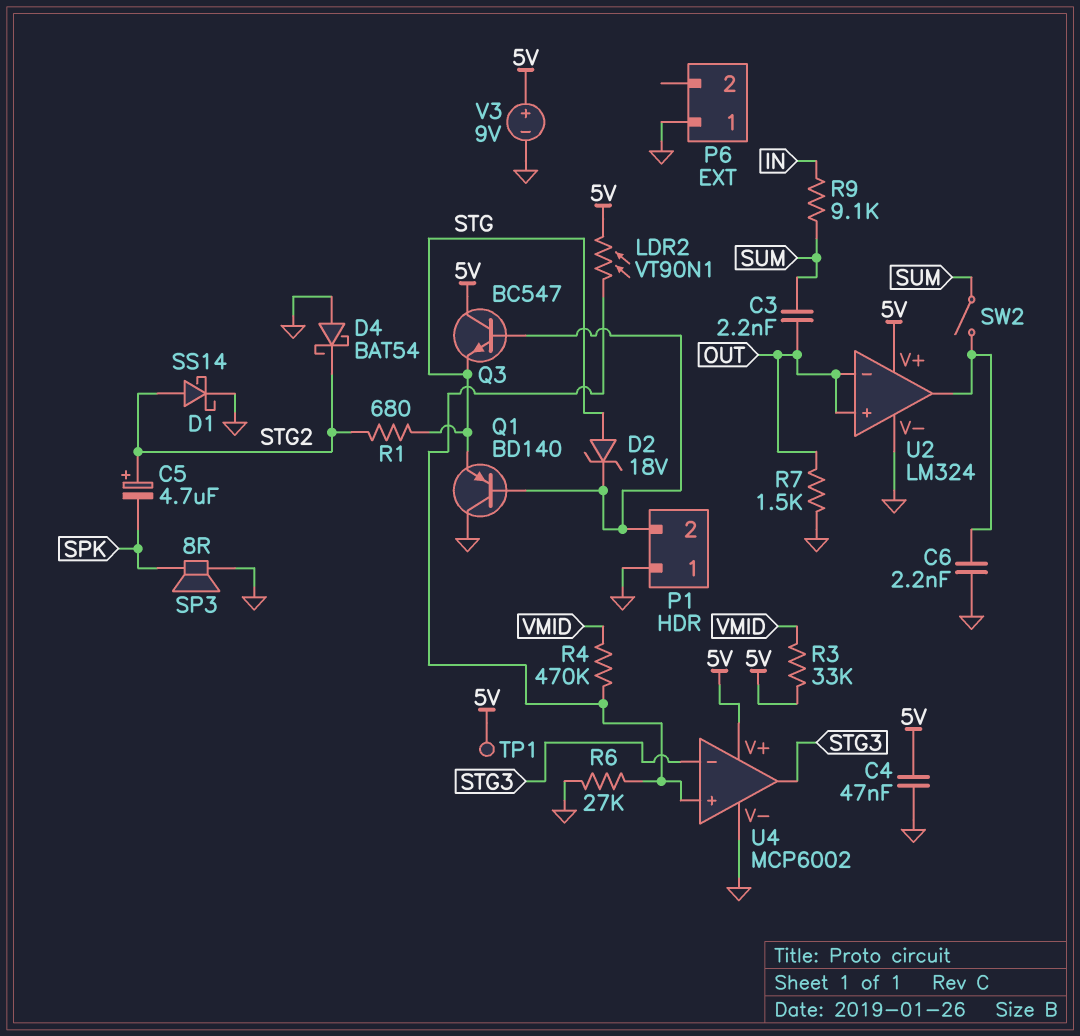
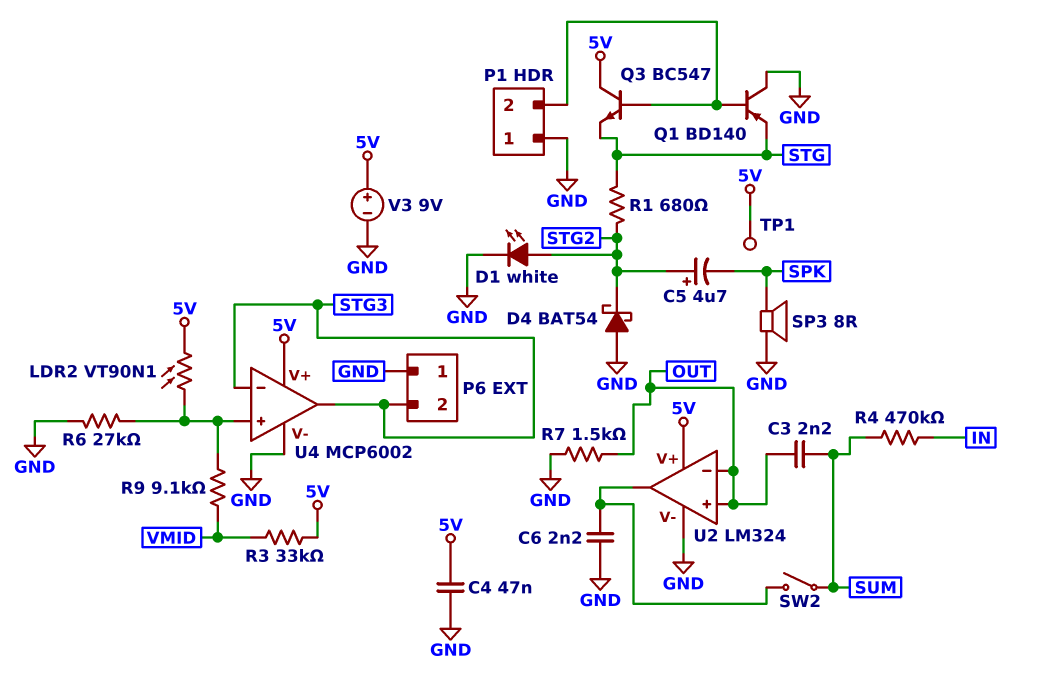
D1: schottky SS14 (A STG2, K GND) -> LED white (A STG2, K GND)
D2: zener 18V (A STG, K P1/2) -> none
P6 pin 2: none -> STG3
R4: 470k (U4/in+, VMID) -> 470k (IN, SUM)
R9: 9.1k (IN, SUM) -> 9.1k (U4/in+, VMID)

